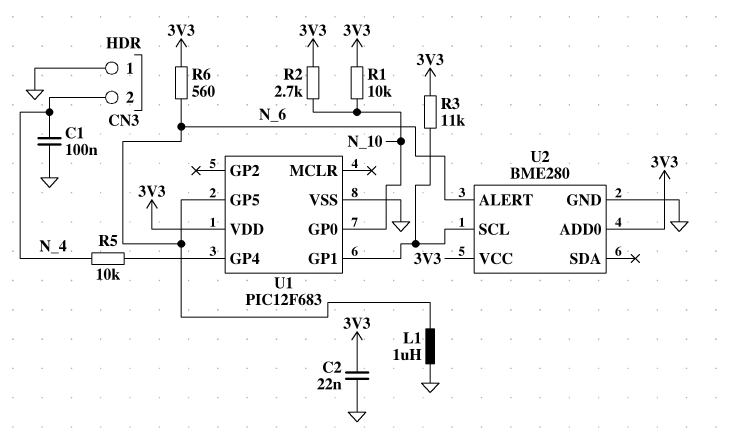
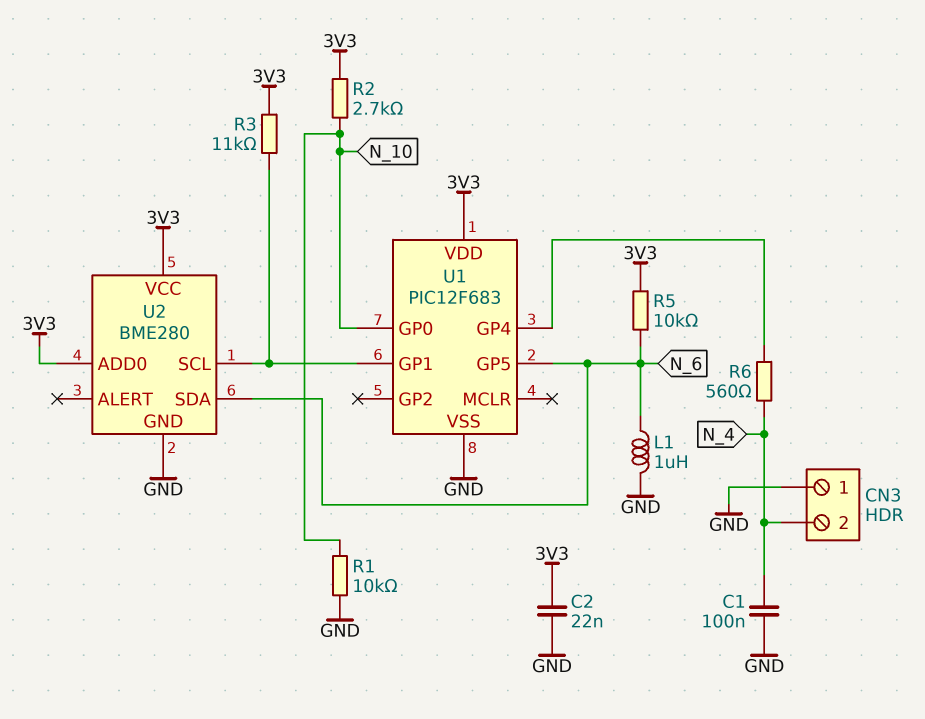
R1: 10k (3V3, N_10) -> 10k (GND, N_10)
R5: 10k (N_4, U1/GP4) -> 10k (3V3, N_6)
R6: 560 (3V3, N_6) -> 560 (N_4, U1/GP4)
U2 pin ALERT: N_6 -> none
U2 pin SDA: none -> N_6

